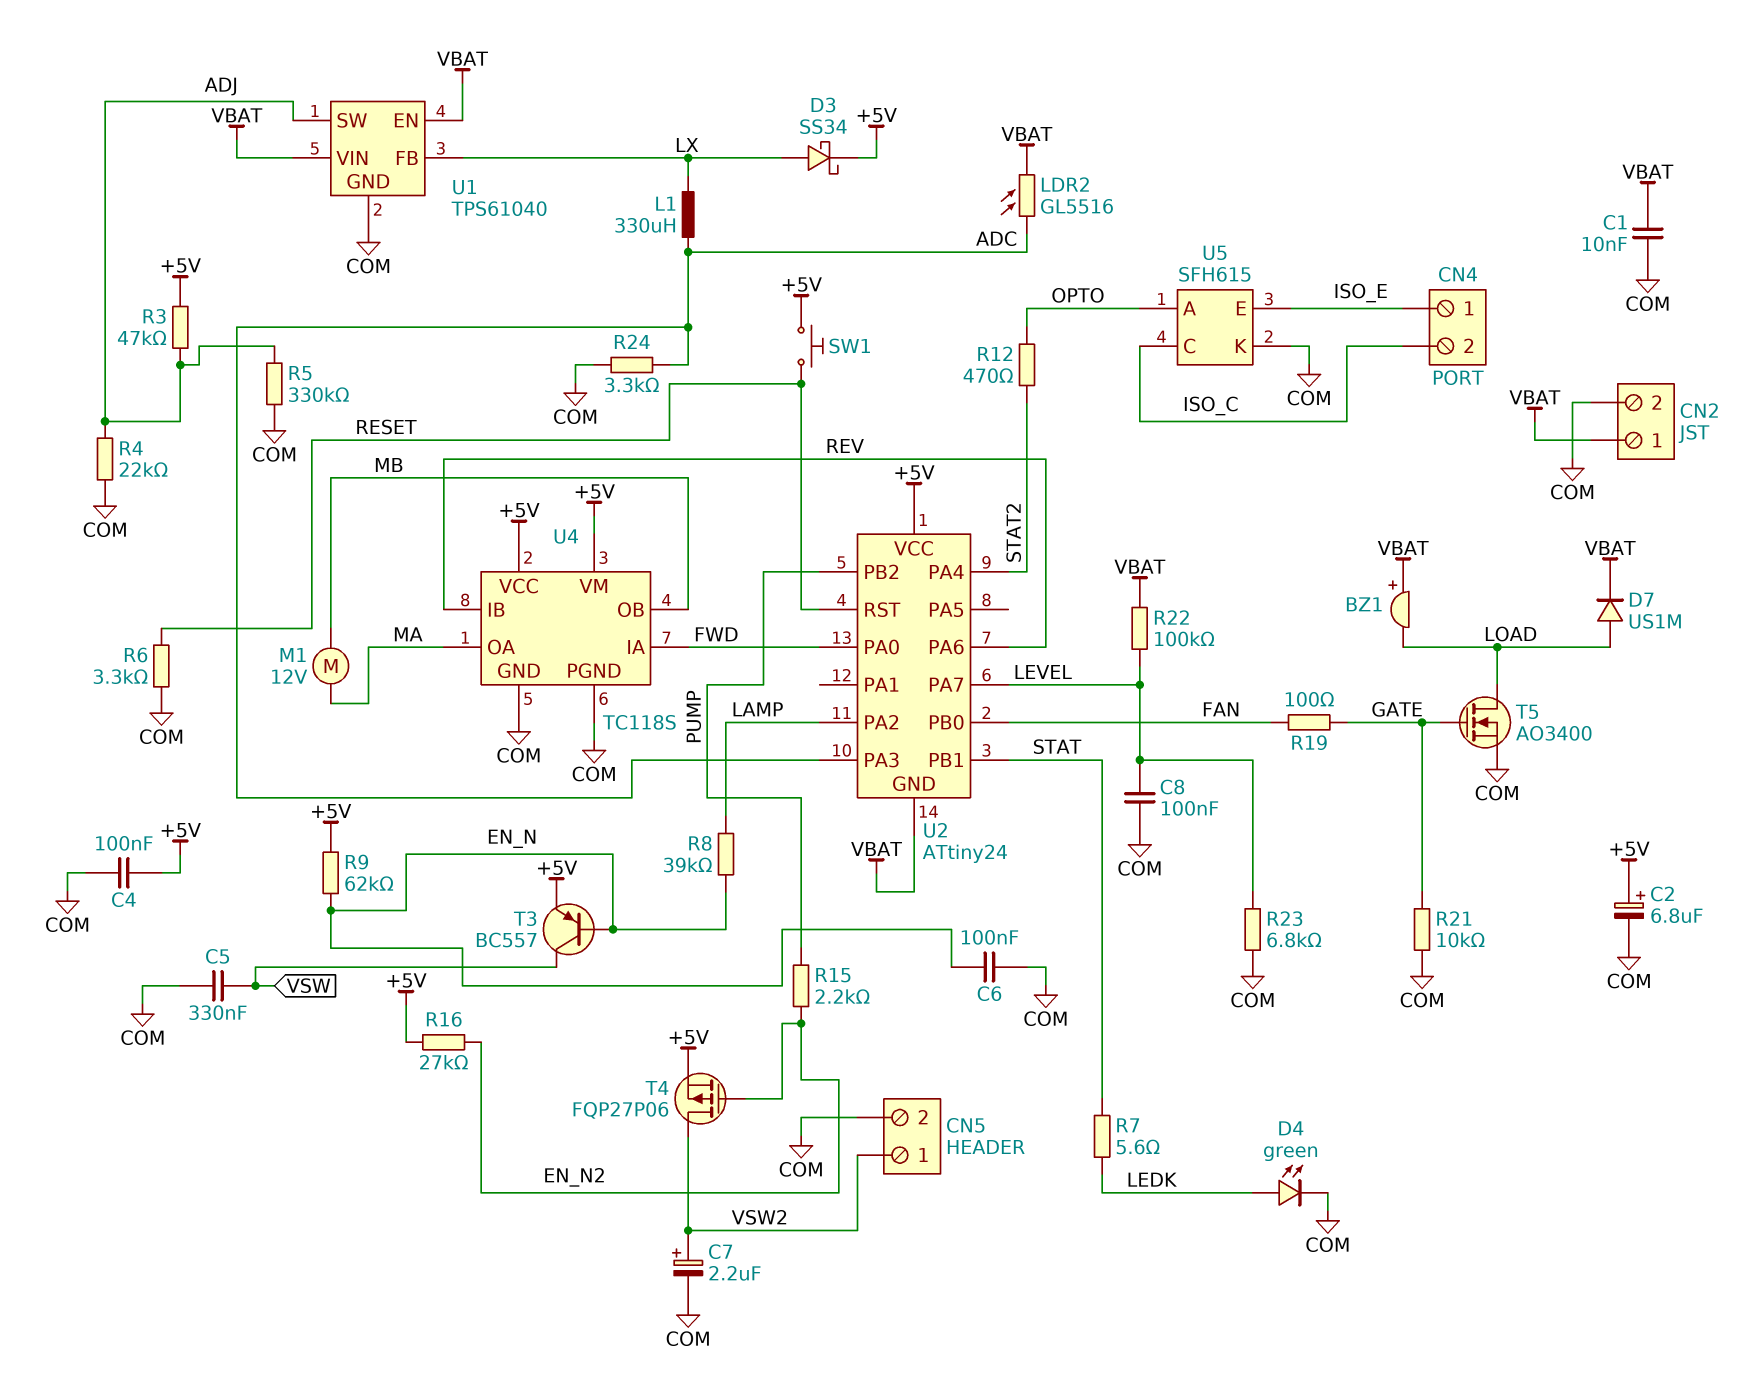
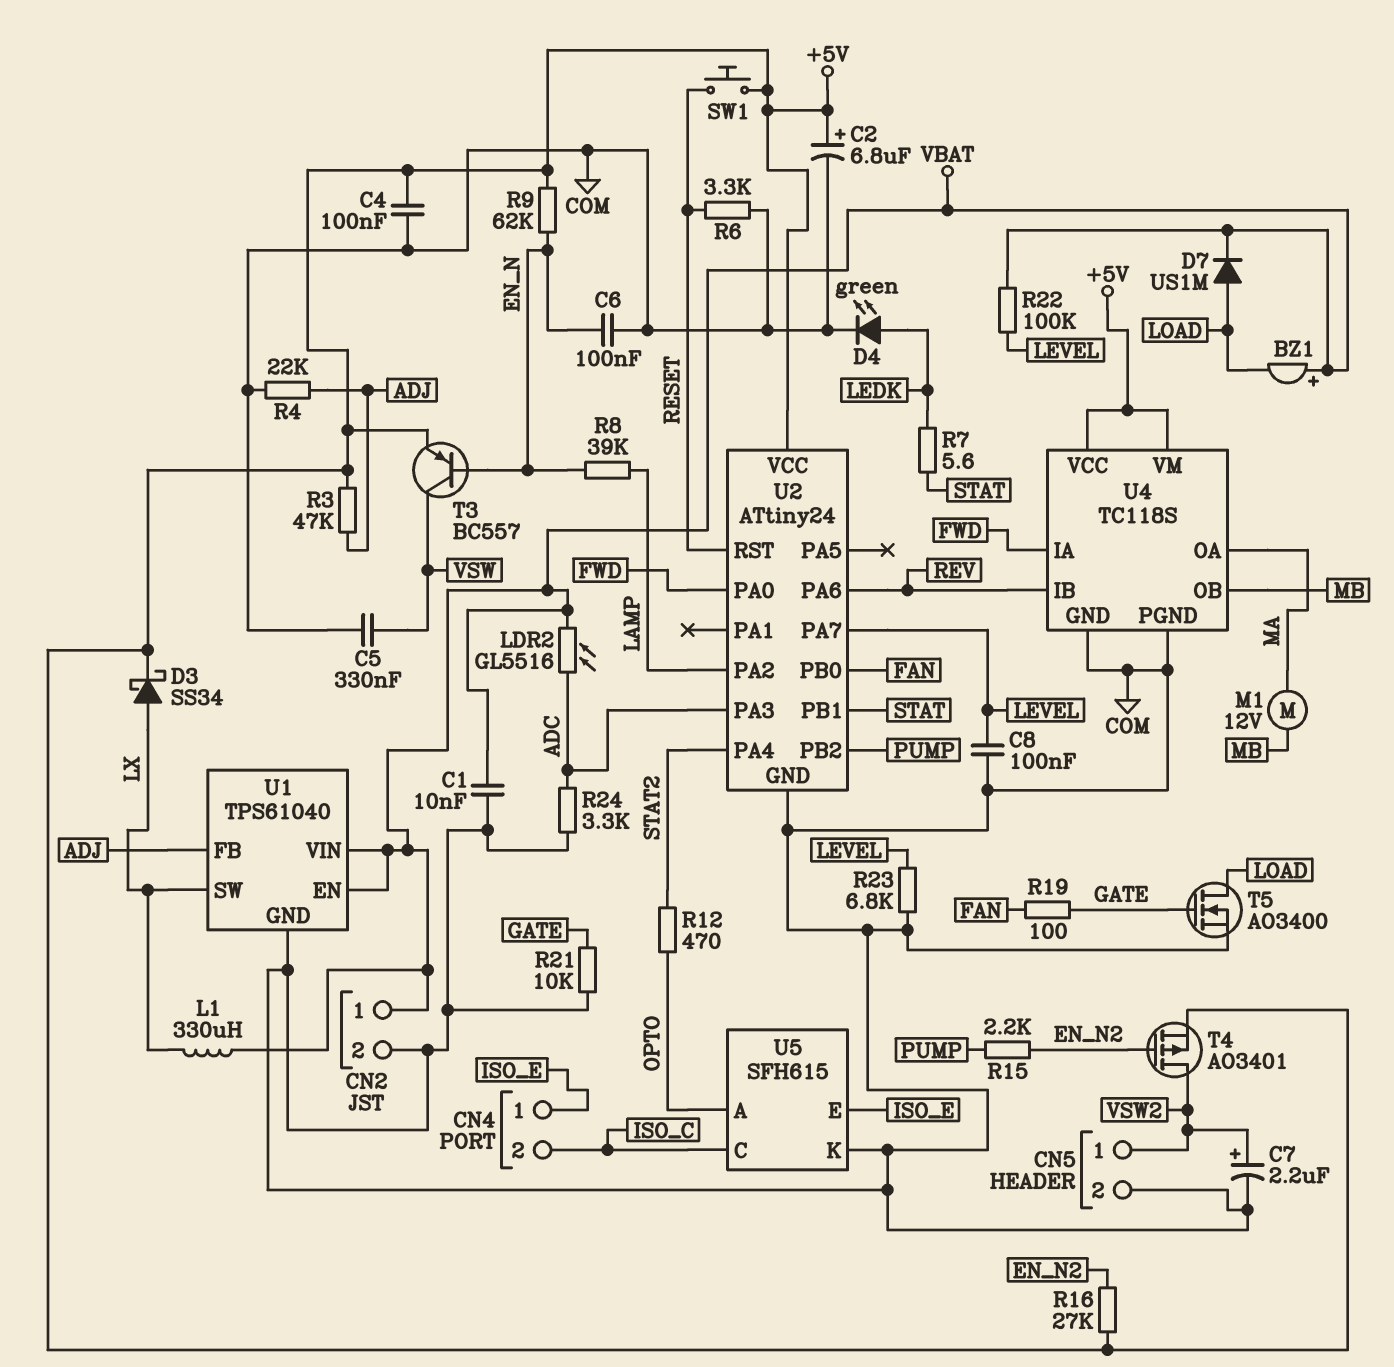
L1: 330uH (ADC, LX) -> 330uH (LX, VBAT)
R5: 330k (ADJ, COM) -> none
T4: PMOS FQP27P06 (G EN_N2, D VSW2, S +5V) -> PMOS AO3401 (G EN_N2, D VSW2, S +5V)
U1 pin FB: LX -> ADJ
U1 pin SW: ADJ -> LX
U2 pin GND: VBAT -> COM

